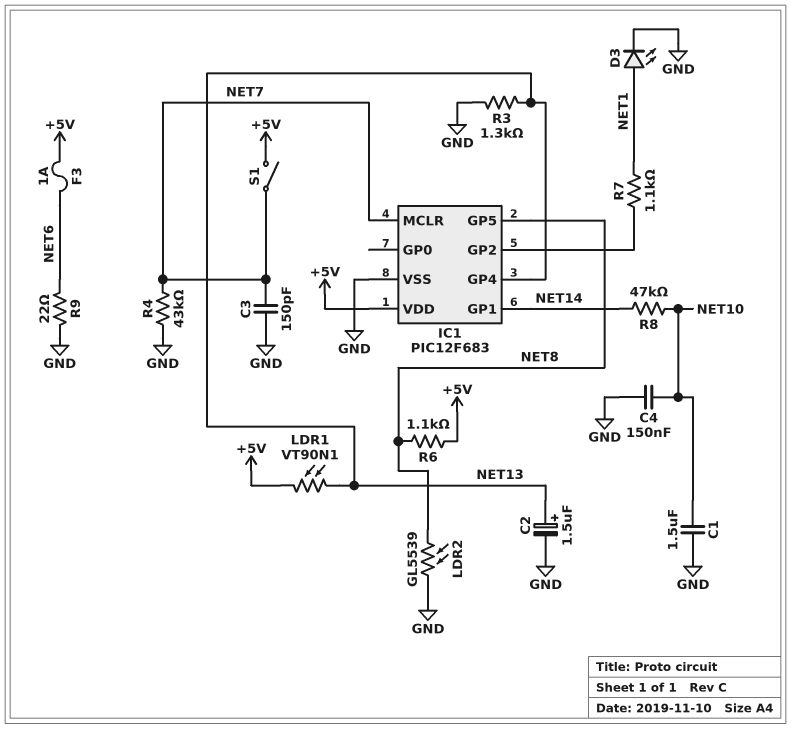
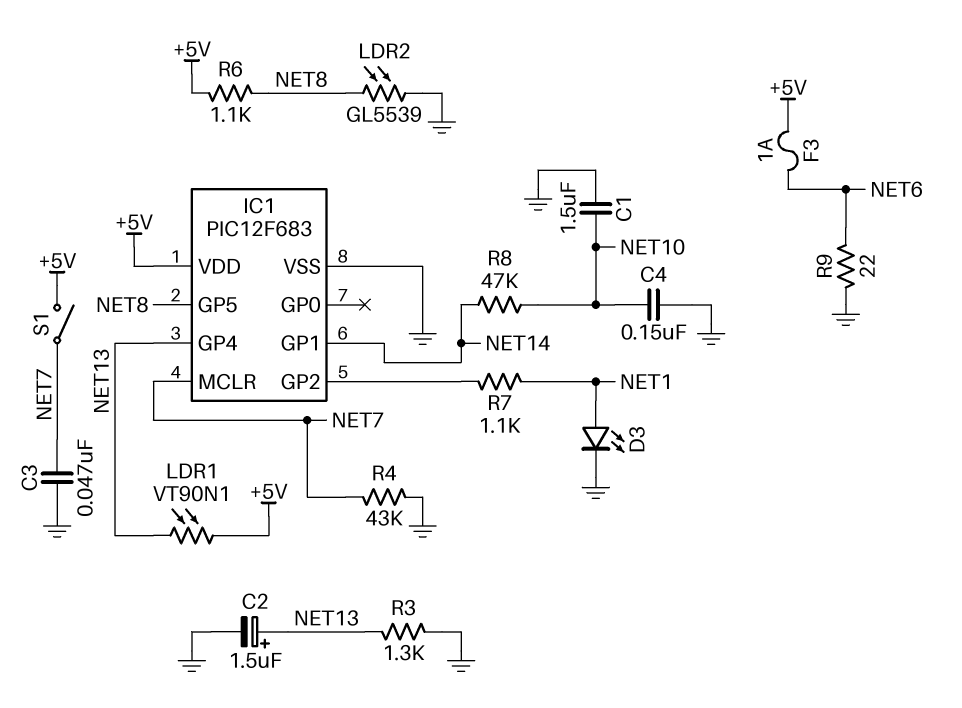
C3: 150pF (GND, NET7) -> 47nF (GND, NET7)

